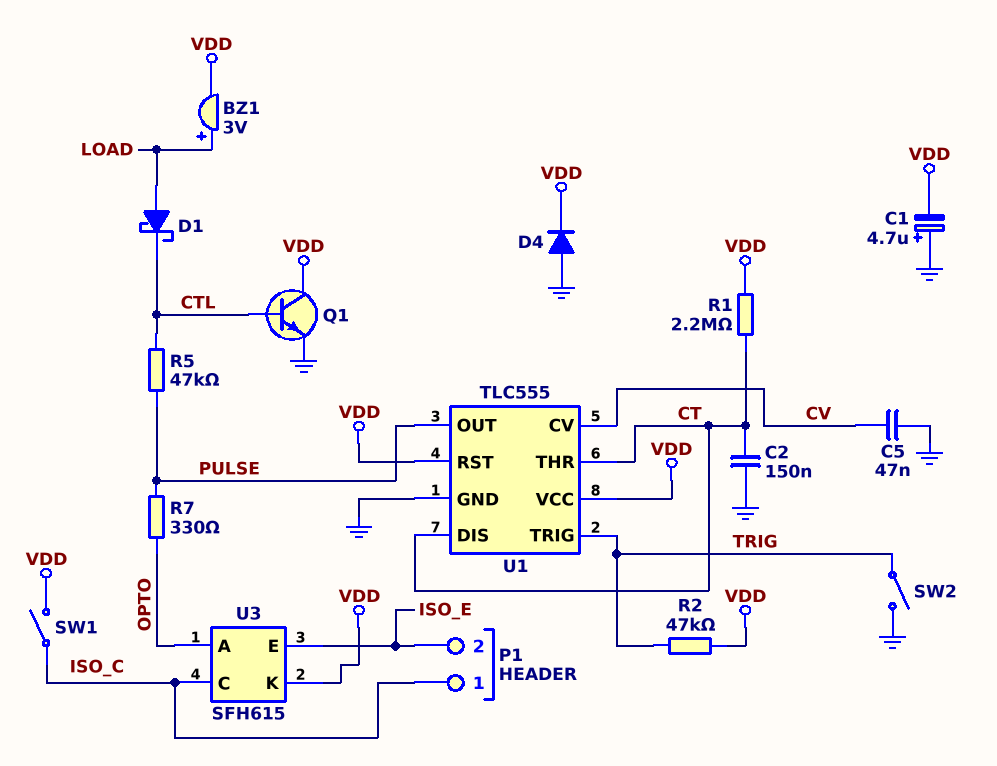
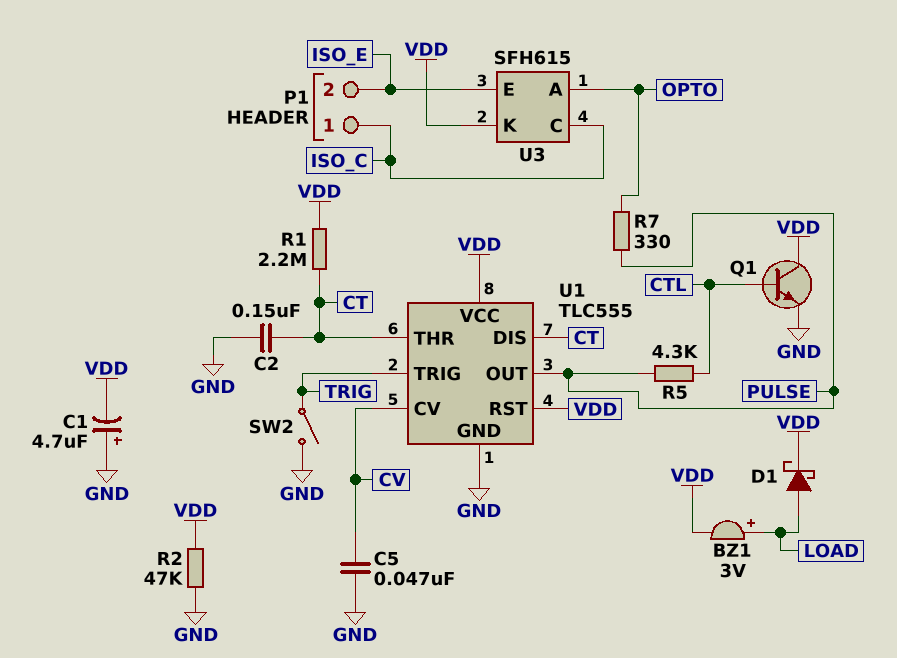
D1: schottky (A LOAD, K CTL) -> schottky (A LOAD, K VDD)
D4: diode (A GND, K VDD) -> none
R2: 47k (TRIG, VDD) -> 47k (GND, VDD)
R5: 47k (CTL, PULSE) -> 4.3k (CTL, PULSE)
SW1: switch (ISO_C, VDD) -> none

